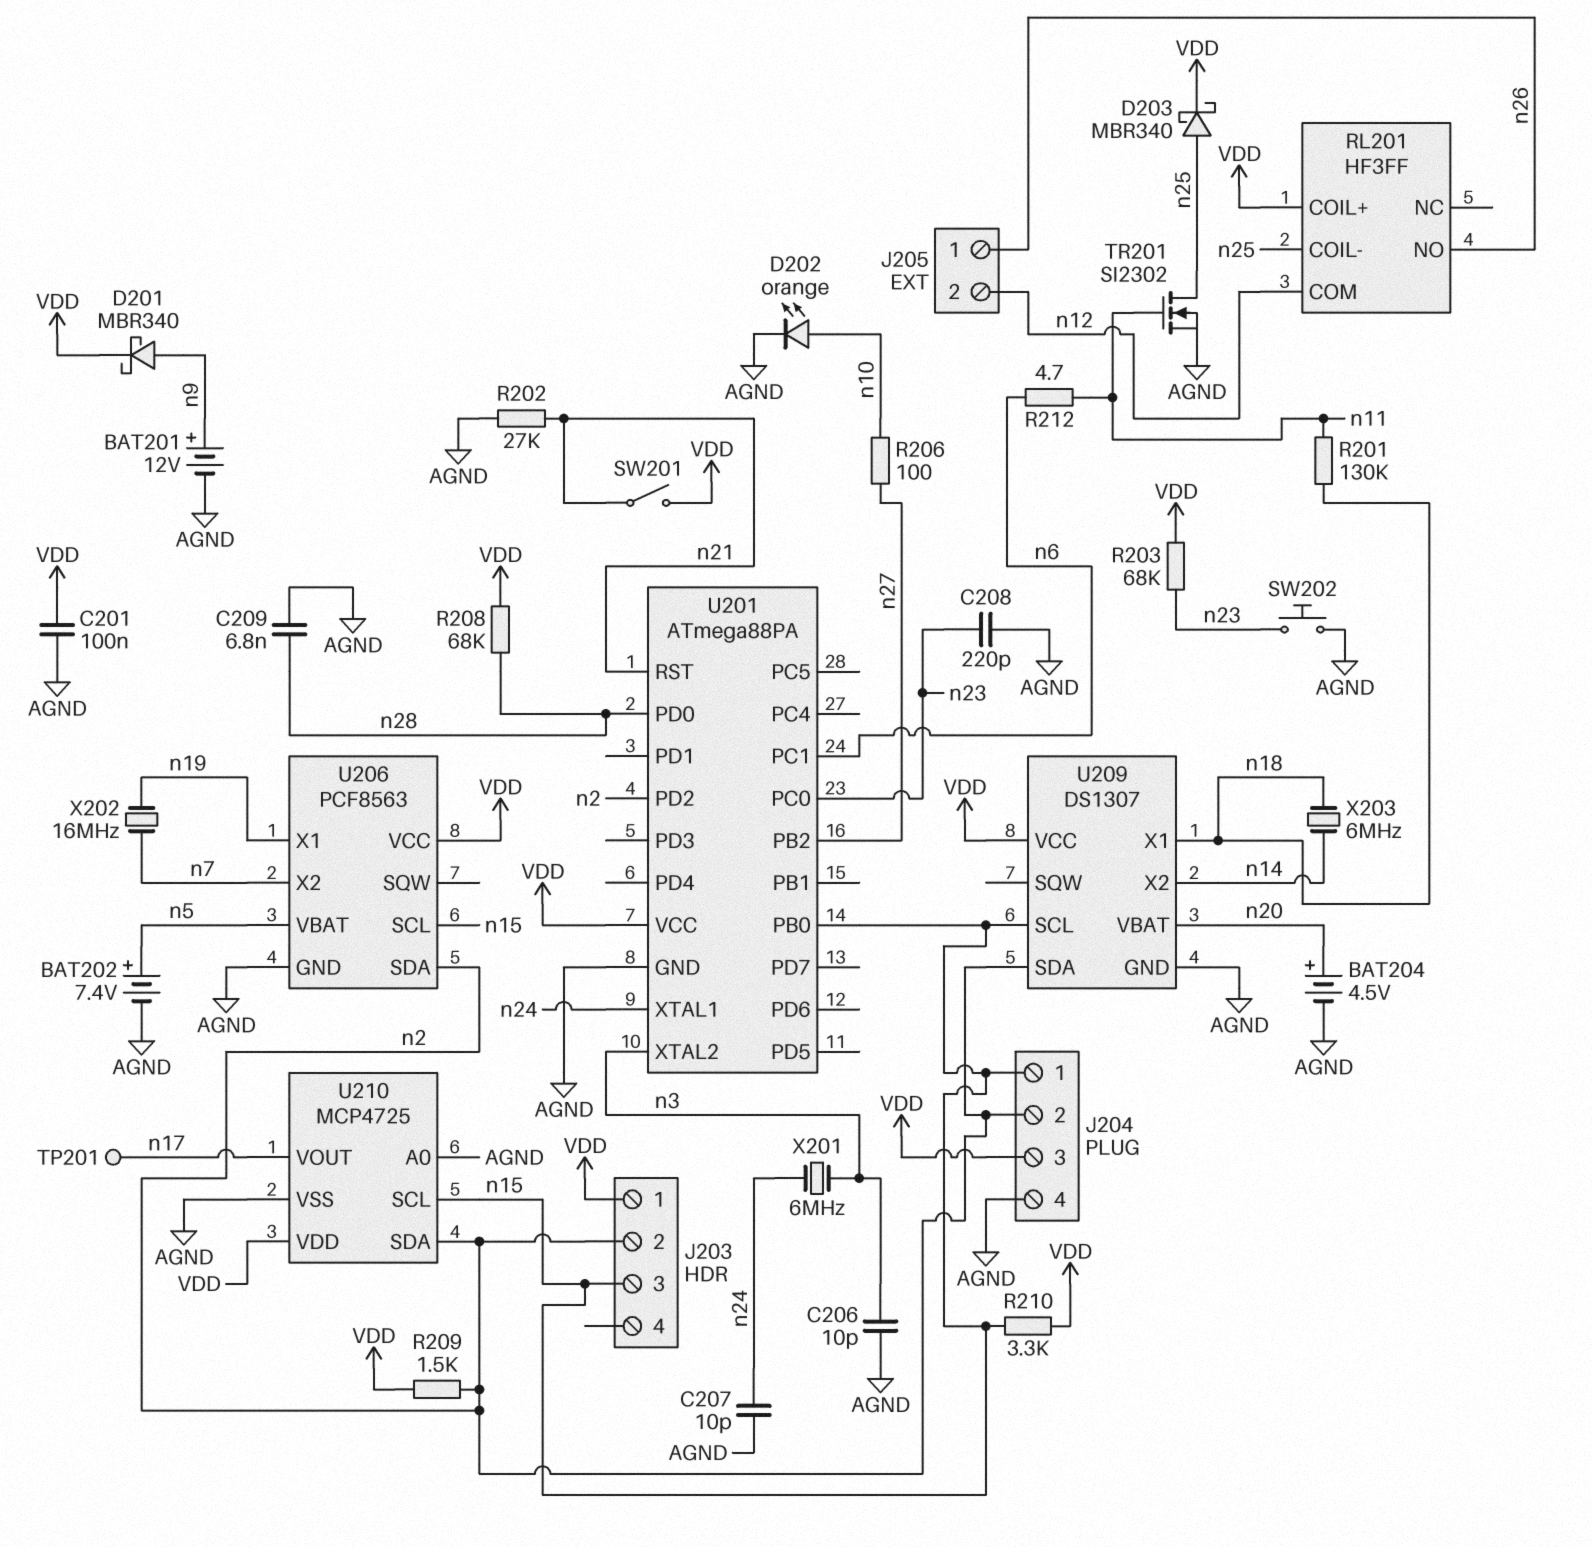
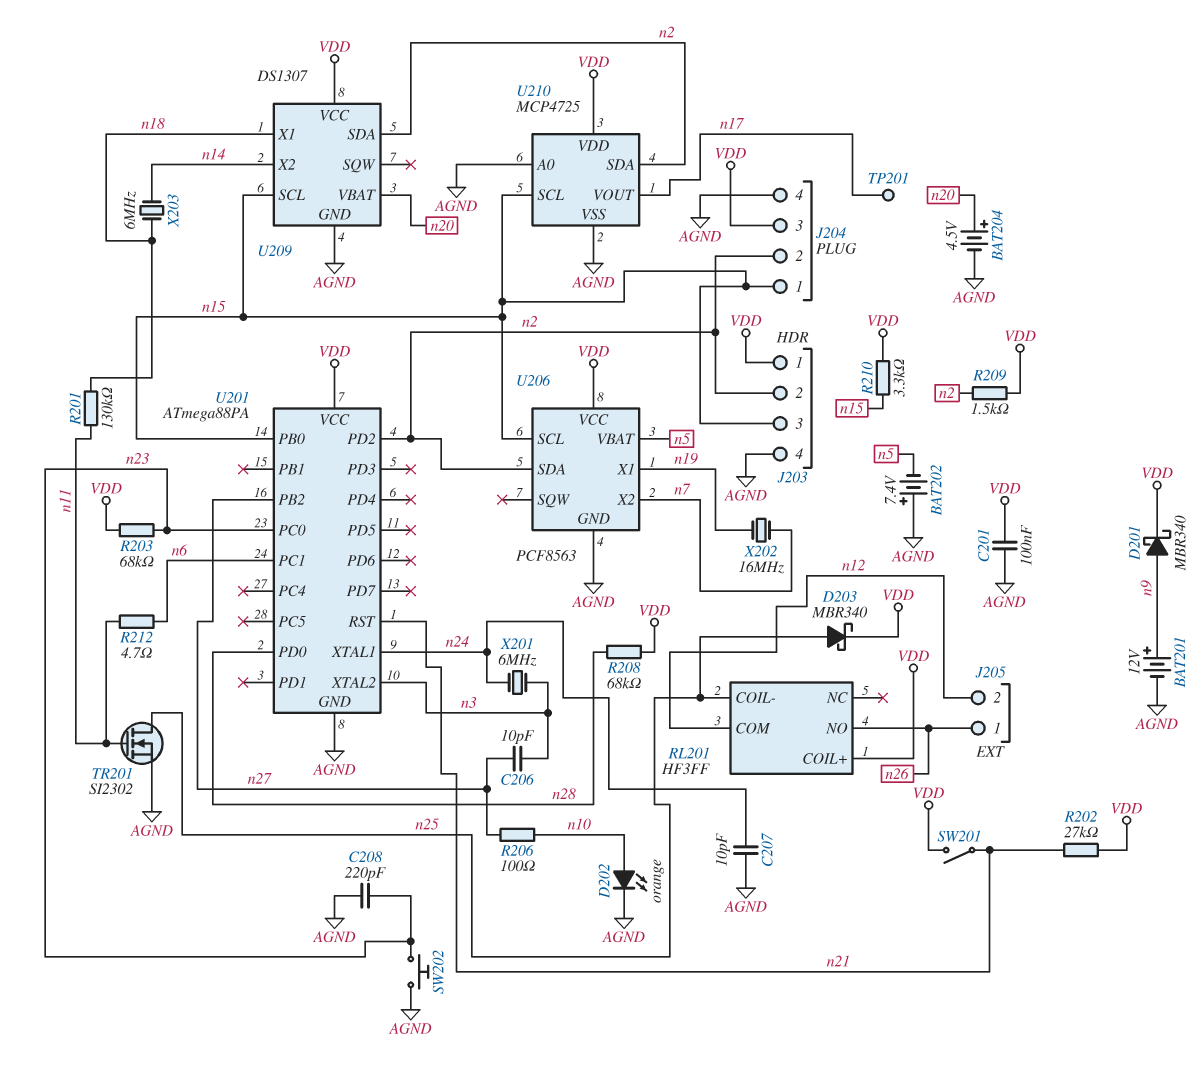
BAT202: 7.4V (plus n5, minus AGND) -> 7.4V (plus AGND, minus n5)
C206: 10pF (AGND, n3) -> 10pF (n3, n27)
C209: 6.8nF (AGND, n28) -> none
J203 pin 4: none -> AGND
R202: 27k (AGND, n21) -> 27k (VDD, n21)

